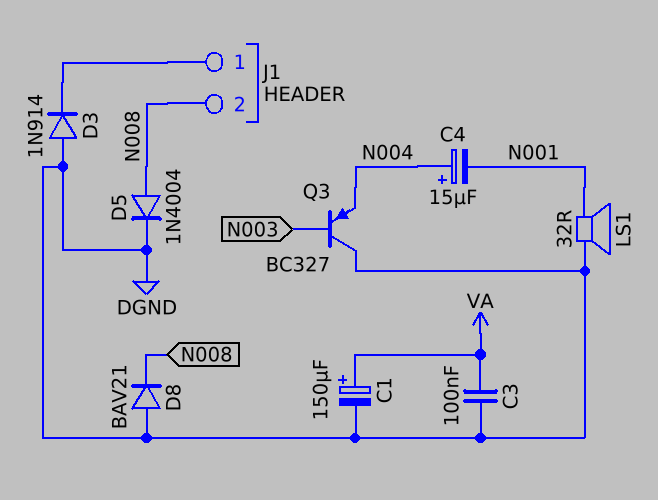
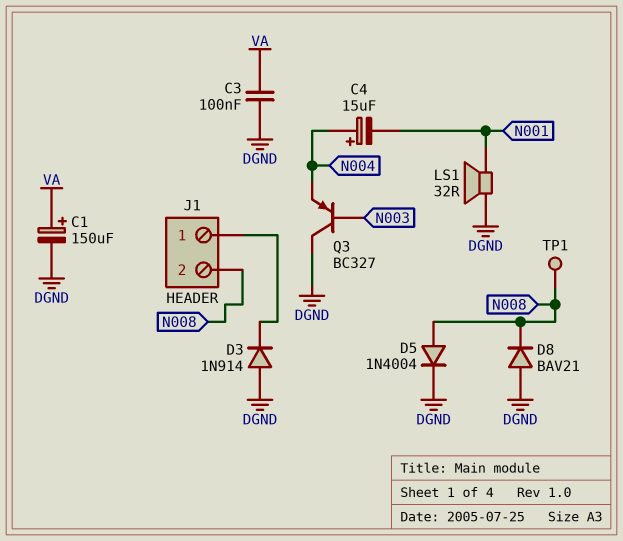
TP1: none -> test point (N008)

